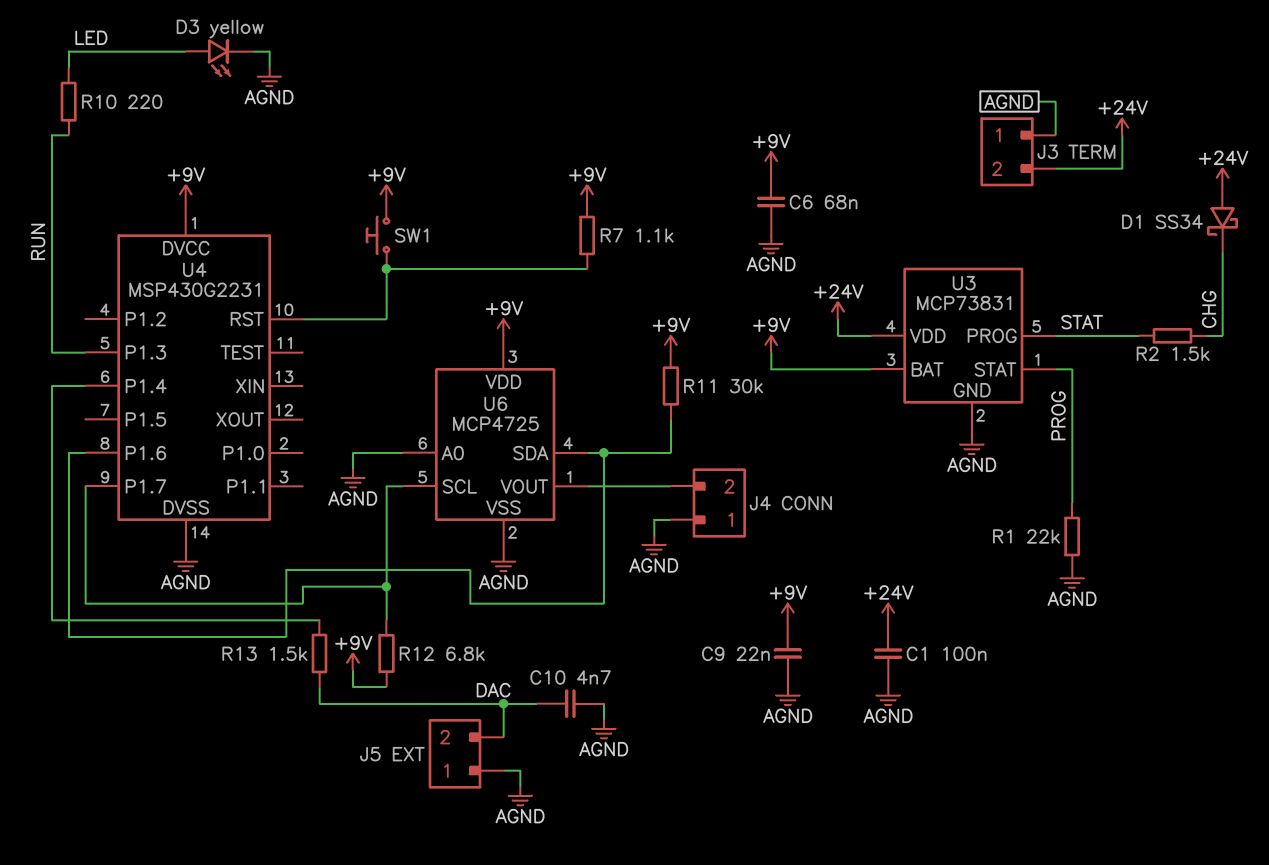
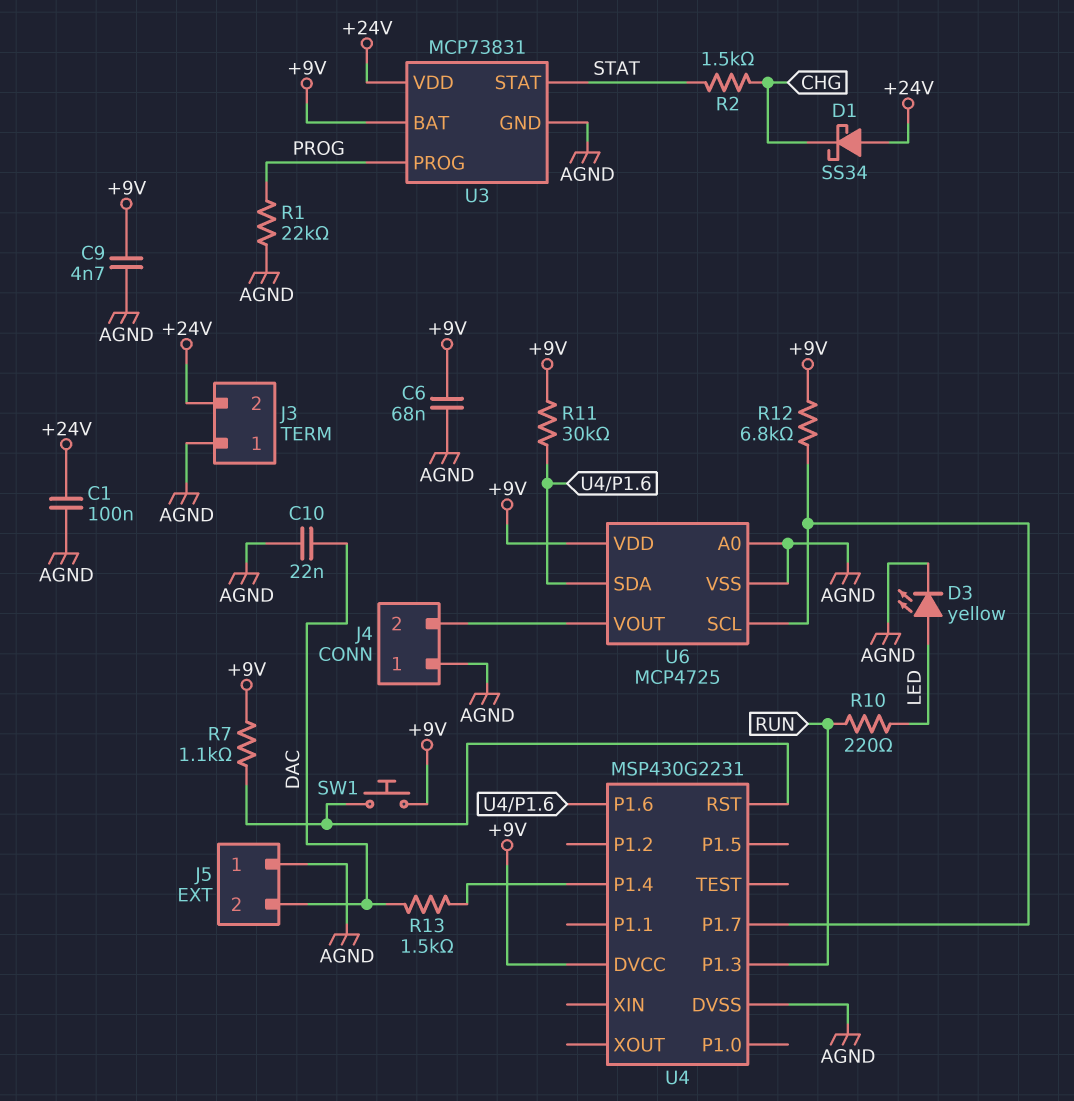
C9: 22nF (+9V, AGND) -> 4.7nF (+9V, AGND)
C10: 4.7nF (AGND, DAC) -> 22nF (AGND, DAC)
U3 pin PROG: STAT -> PROG
U3 pin STAT: PROG -> STAT

